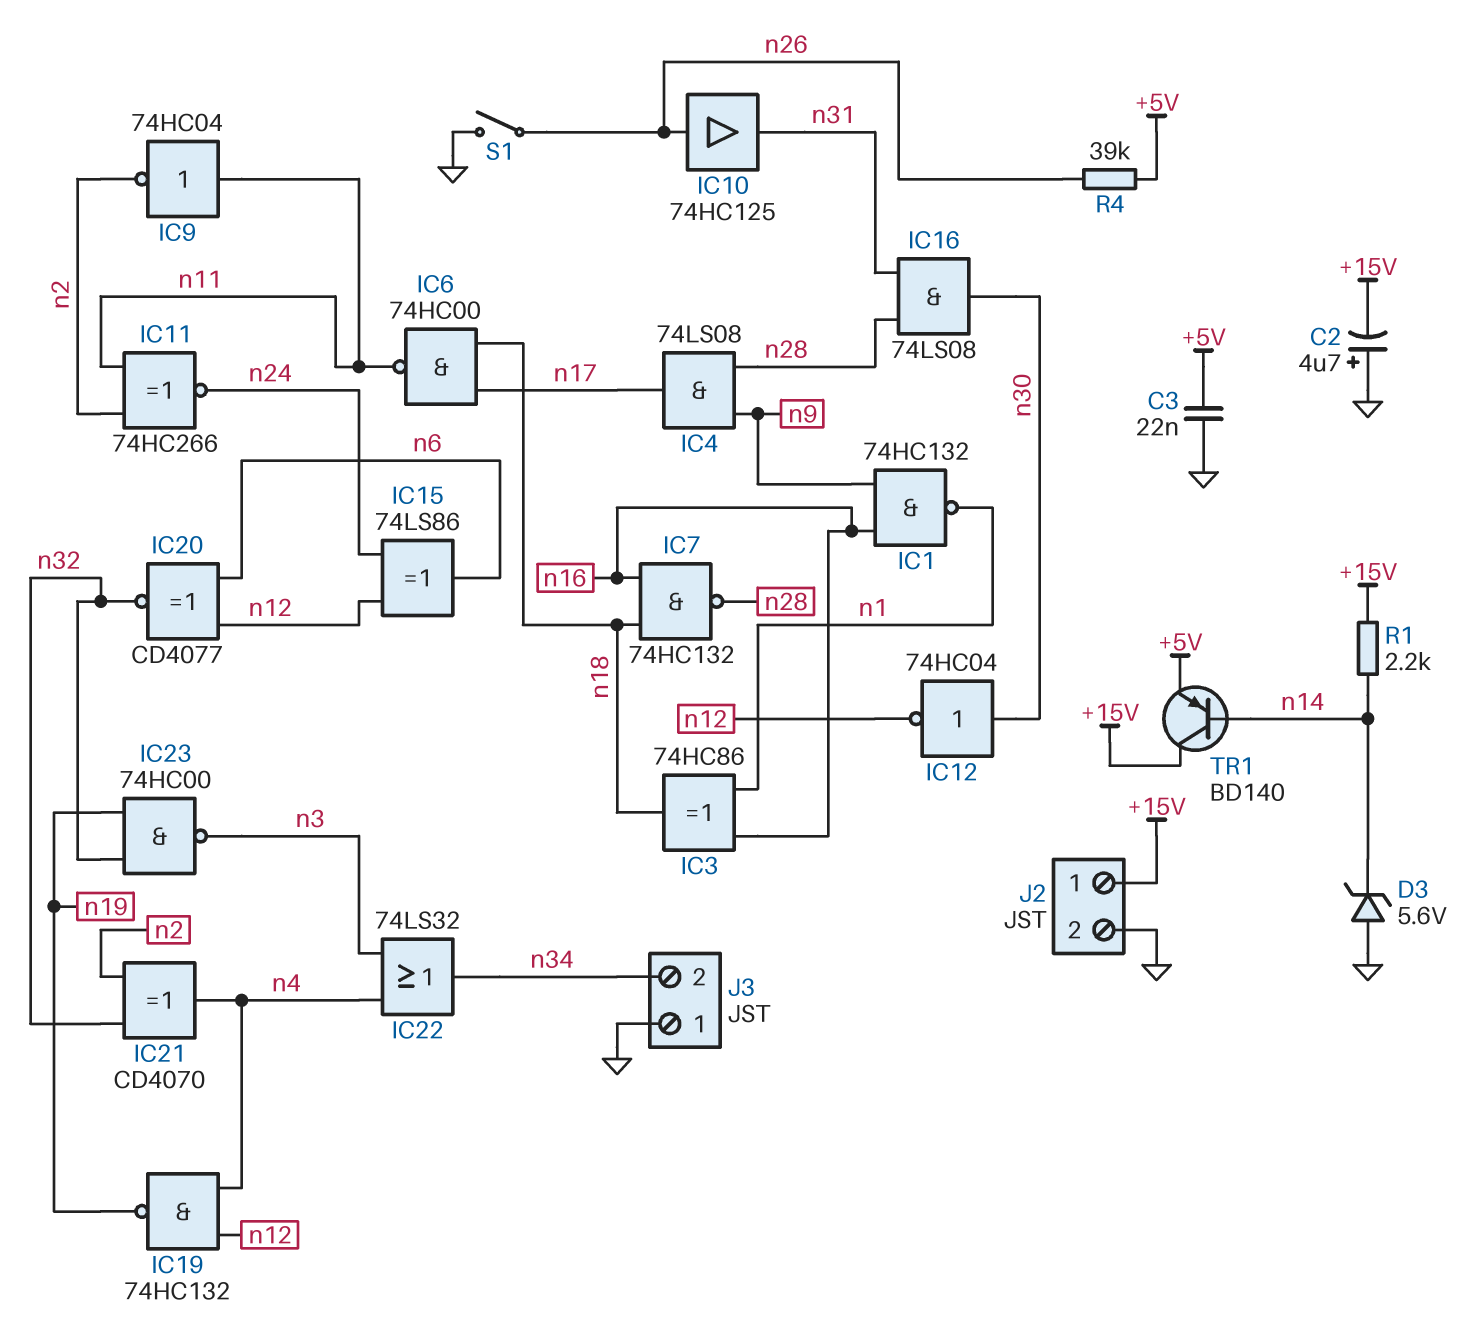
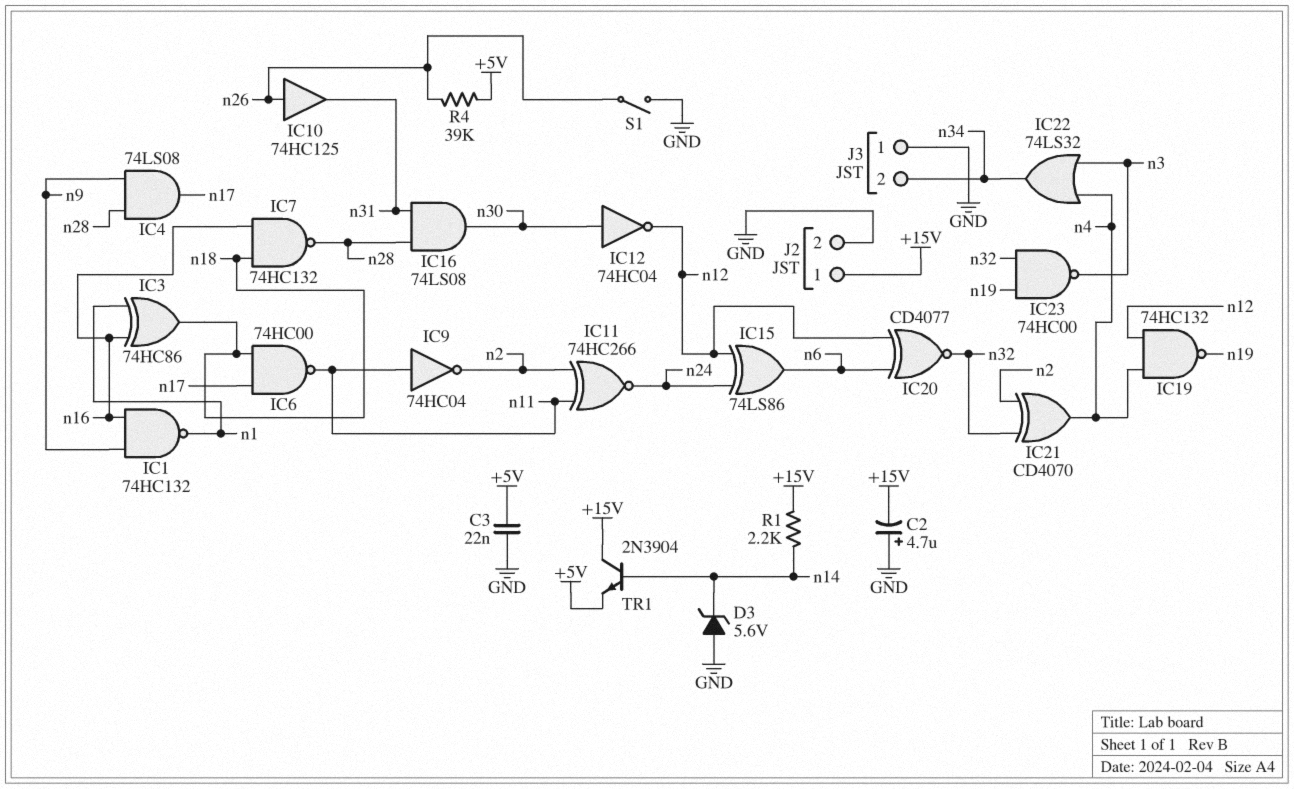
TR1: PNP BD140 (B n14, C +15V, E +5V) -> NPN 2N3904 (B n14, C +15V, E +5V)

